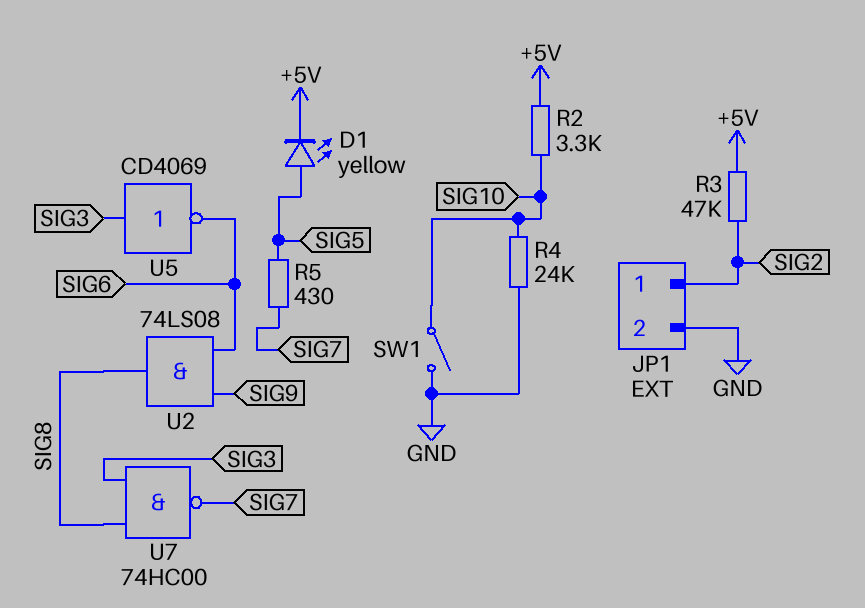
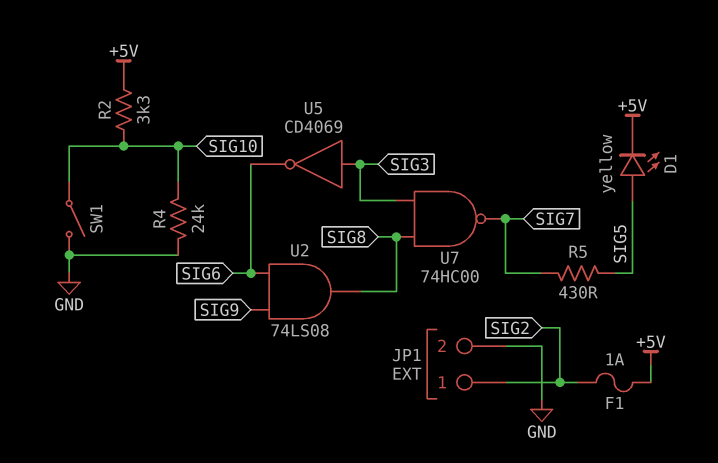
F1: none -> 1A (+5V, SIG2)
R3: 47k (+5V, SIG2) -> none

